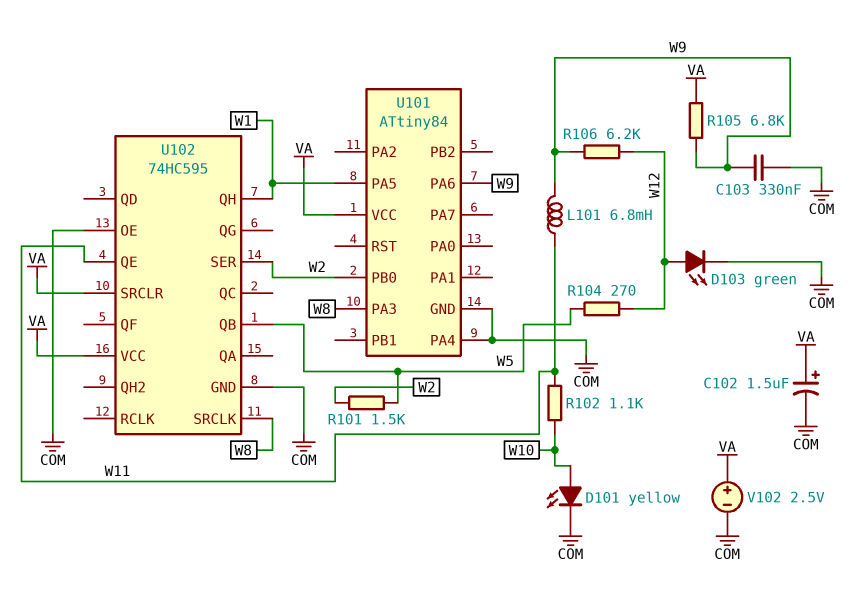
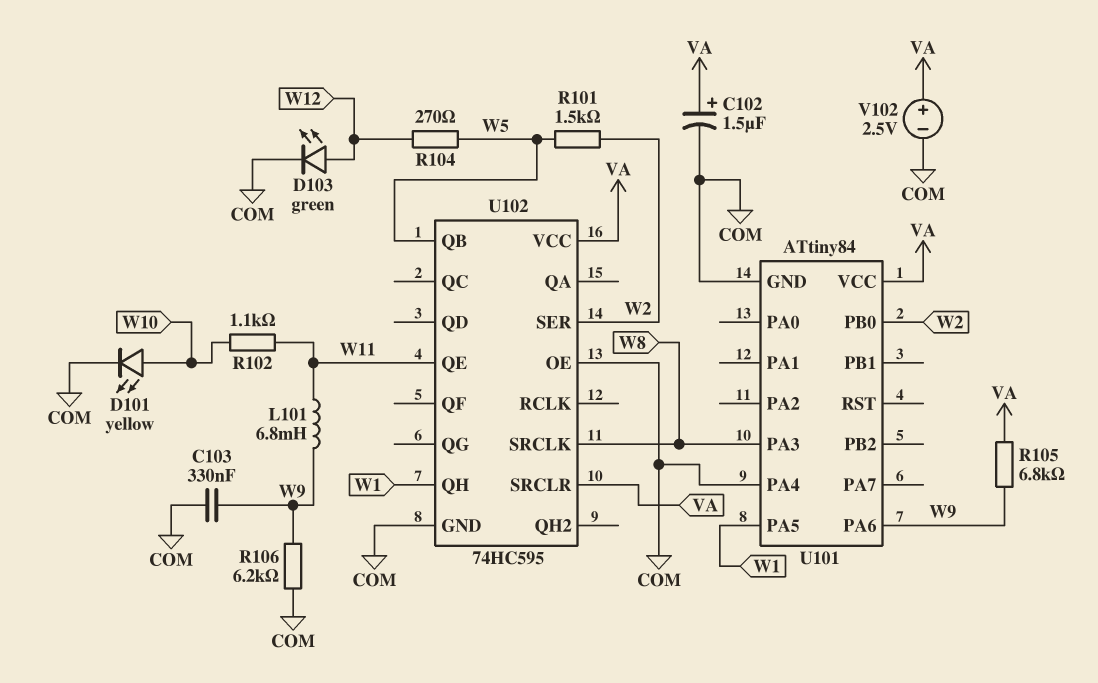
R106: 6.2k (W9, W12) -> 6.2k (COM, W9)

